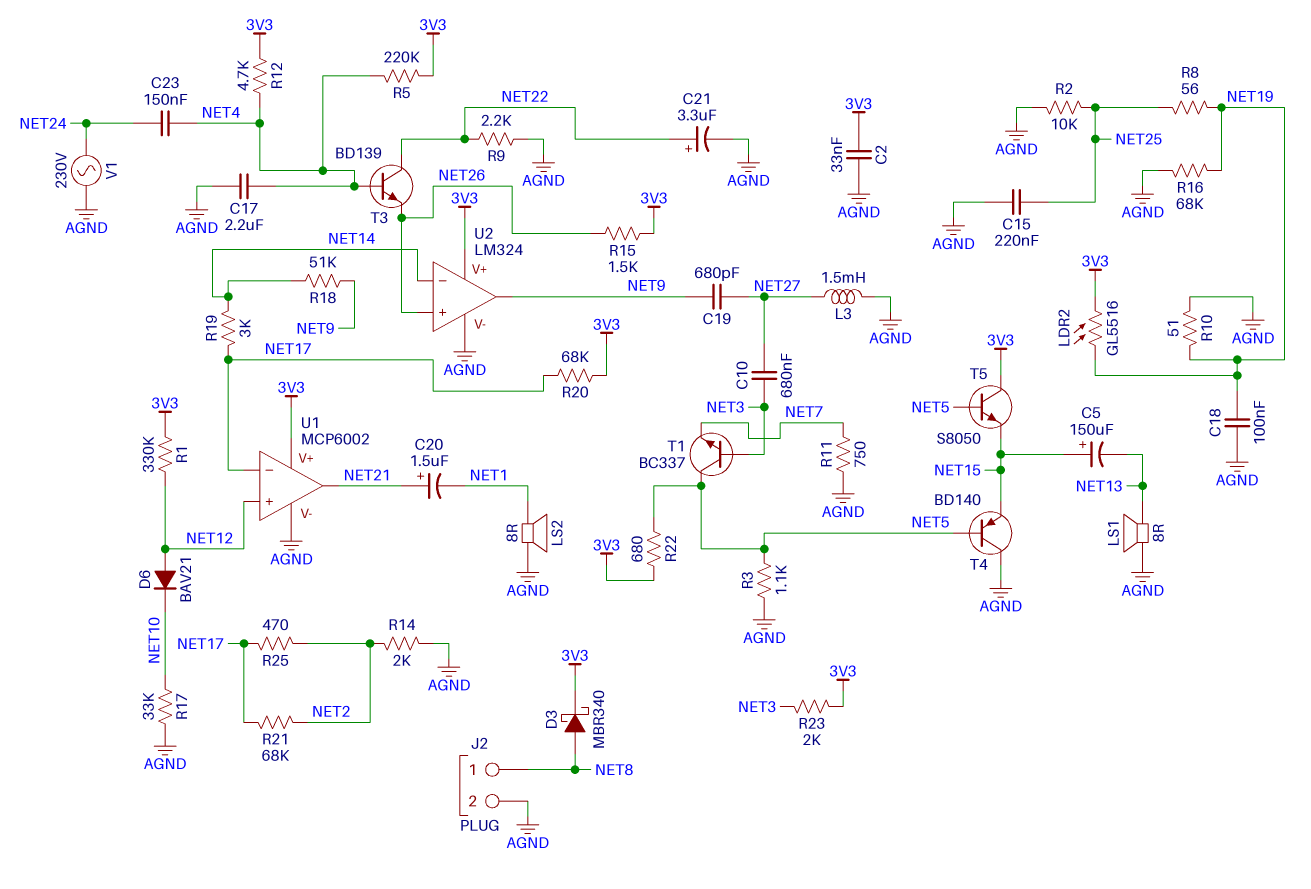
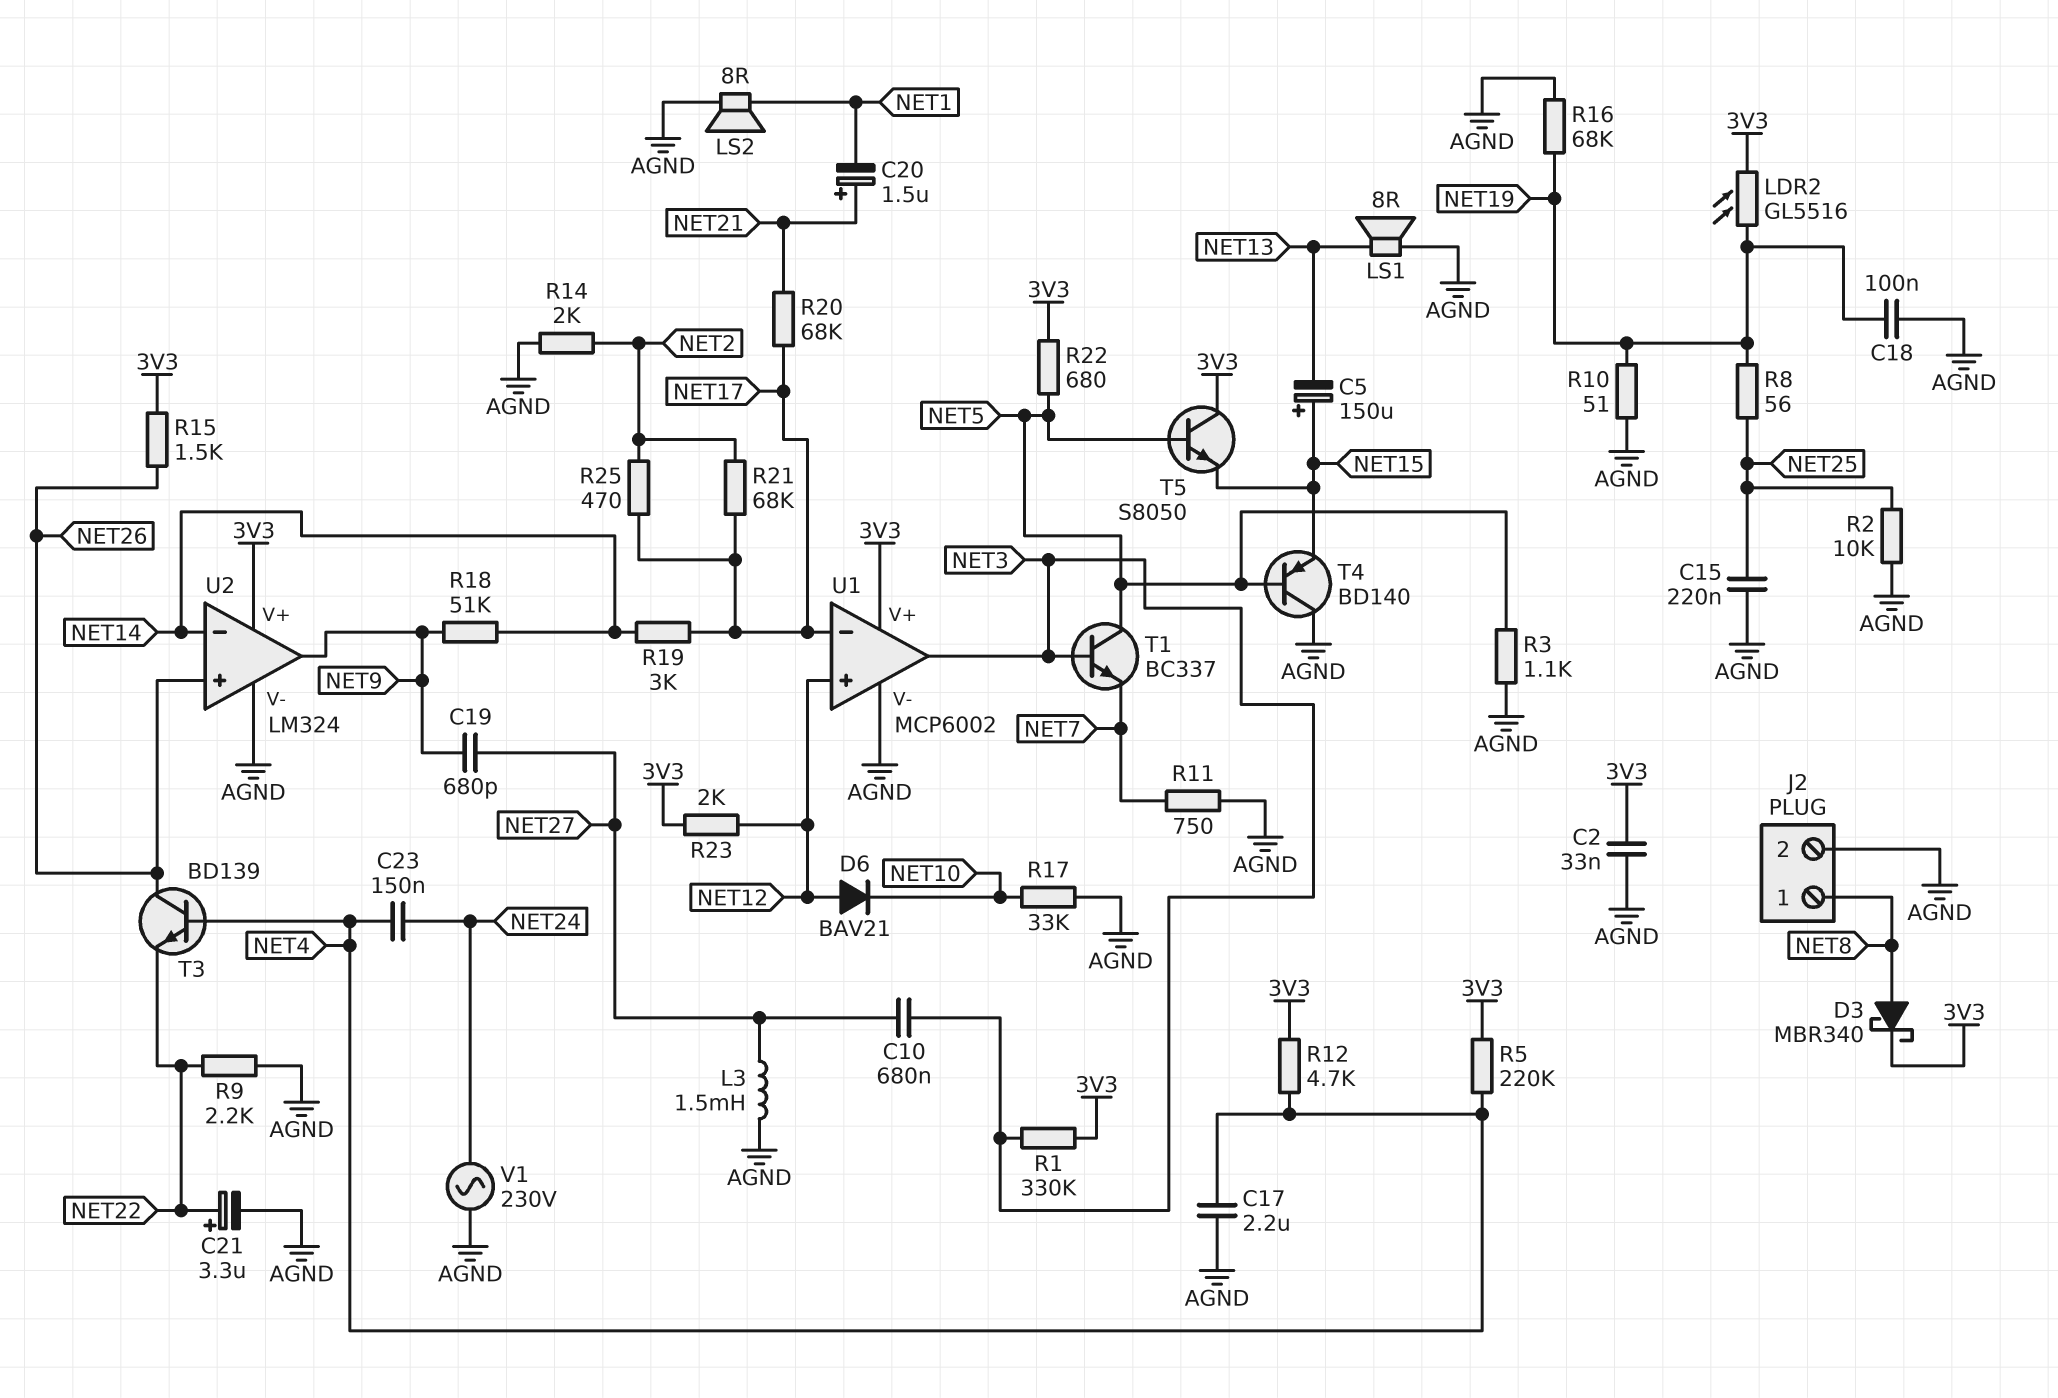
R1: 330k (3V3, NET12) -> 330k (3V3, NET3)
R20: 68k (3V3, NET17) -> 68k (NET17, NET21)
R23: 2k (3V3, NET3) -> 2k (3V3, NET12)
T3: NPN BD139 (B NET4, C NET22, E NET26) -> NPN BD139 (B NET4, C NET26, E NET22)
U1 pin out: NET21 -> NET3

